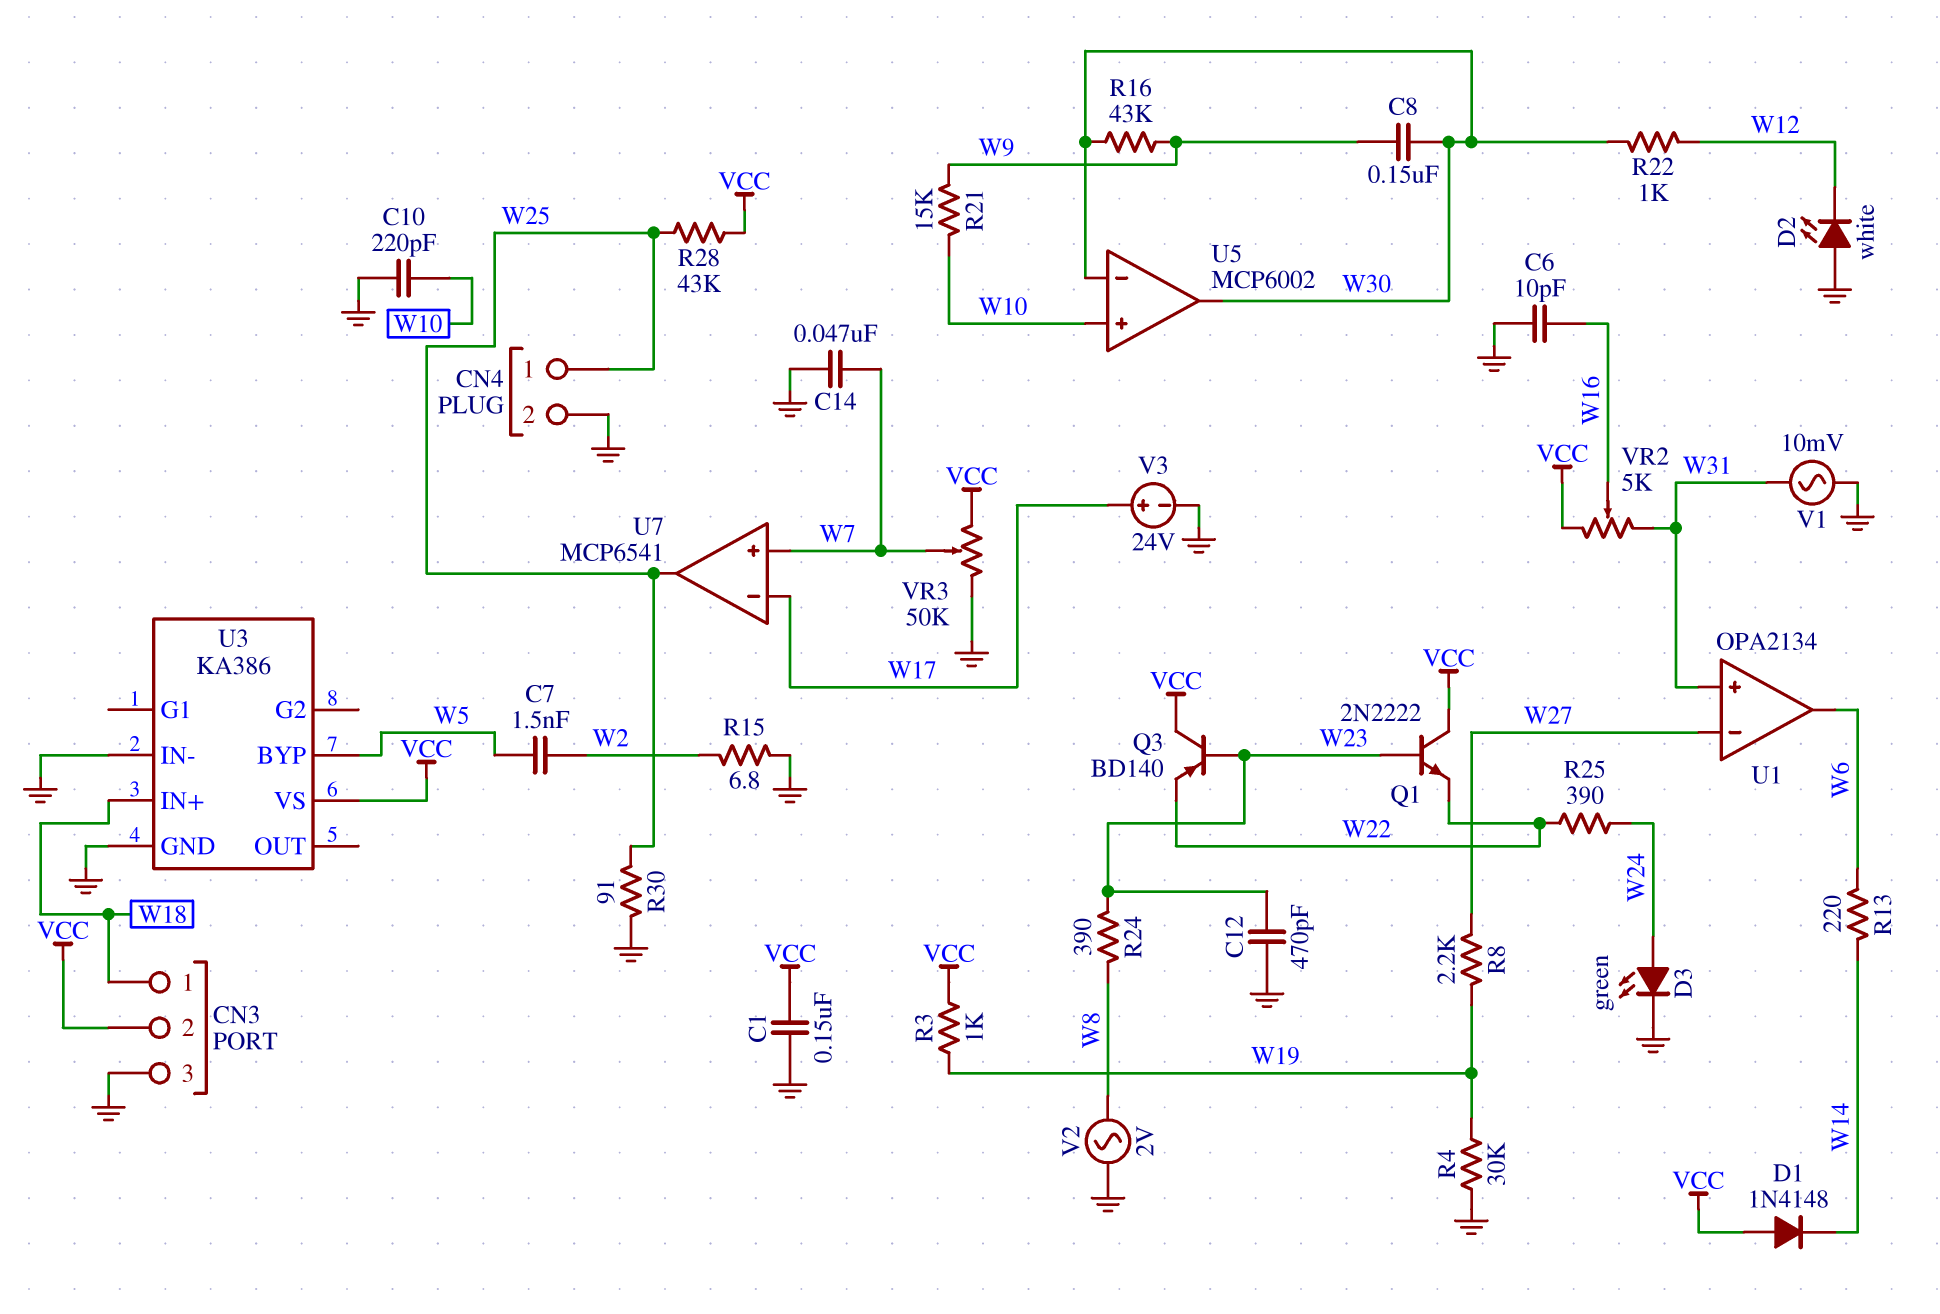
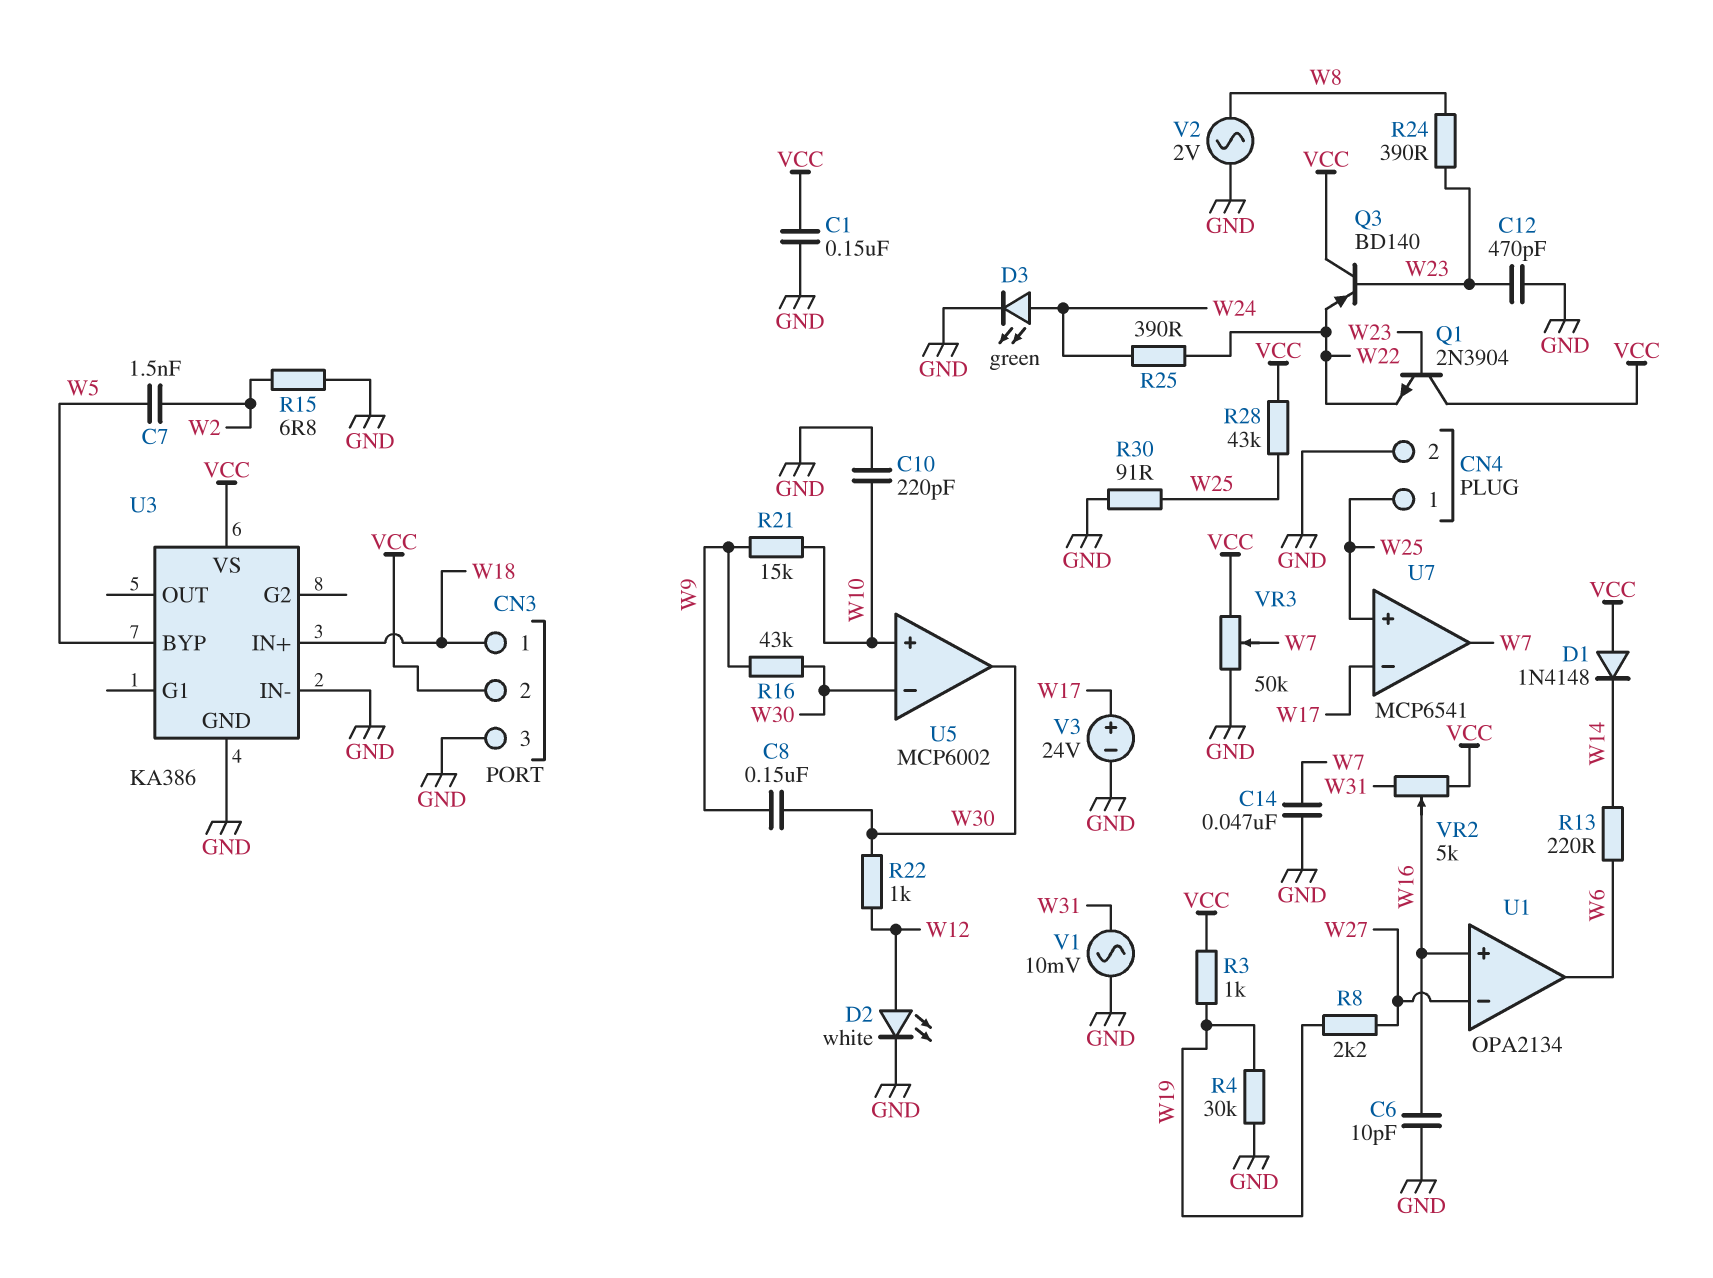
D2: LED white (A GND, K W12) -> LED white (A W12, K GND)
Q1: NPN 2N2222 (B W23, C VCC, E W22) -> NPN 2N3904 (B W23, C VCC, E W22)
U1 pin in+: W31 -> W16
U7 pin in+: W7 -> W25
U7 pin out: W25 -> W7

